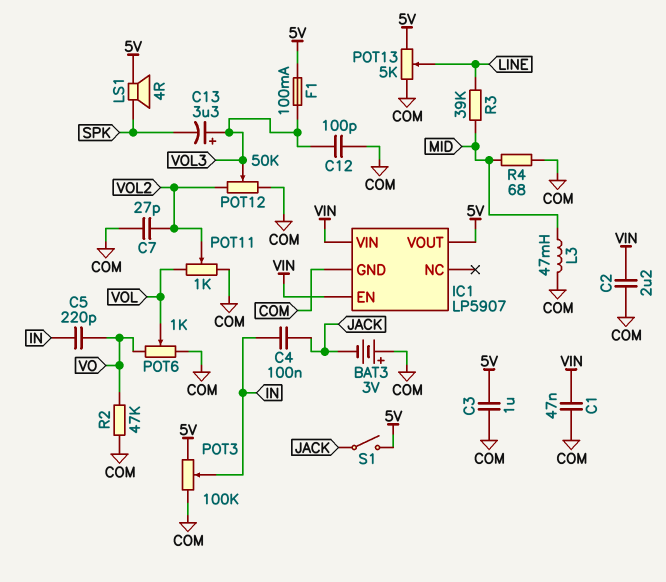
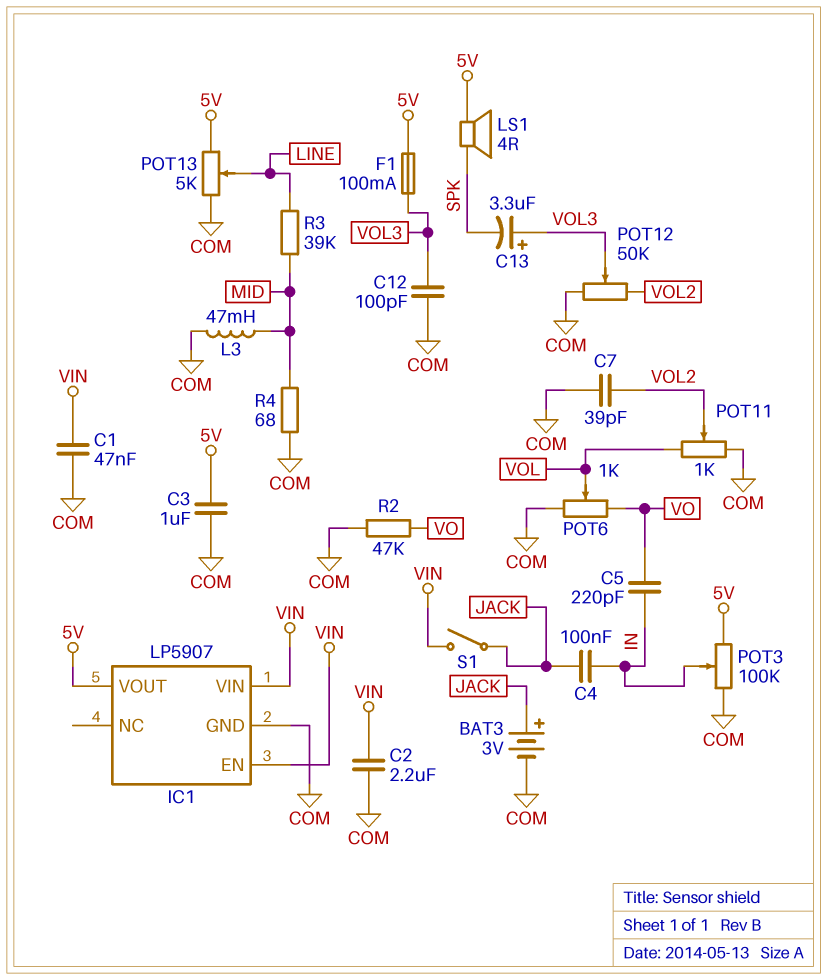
BAT3: 3V (plus COM, minus JACK) -> 3V (plus JACK, minus COM)
C7: 27pF (COM, VOL2) -> 39pF (COM, VOL2)
S1: switch (5V, JACK) -> switch (JACK, VIN)

